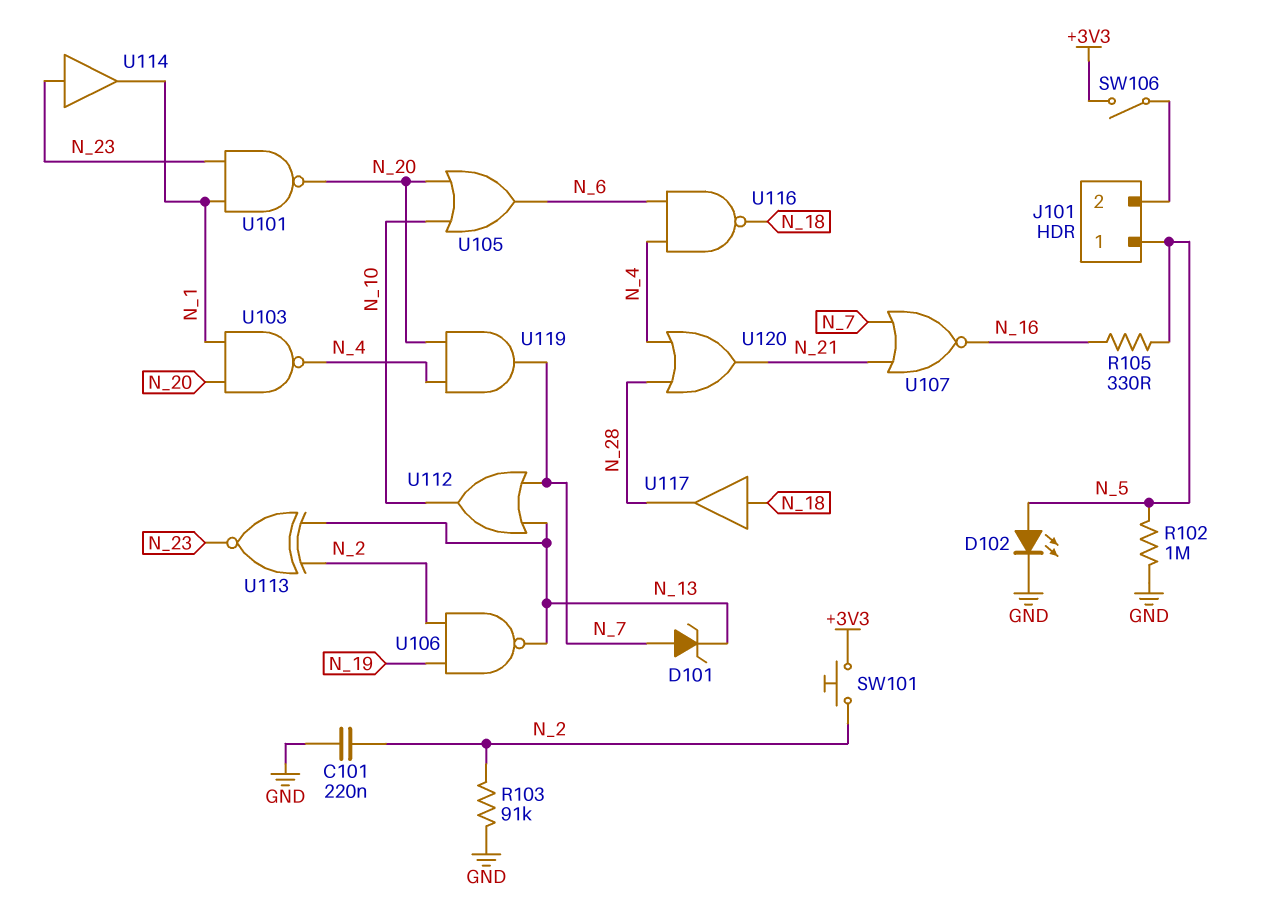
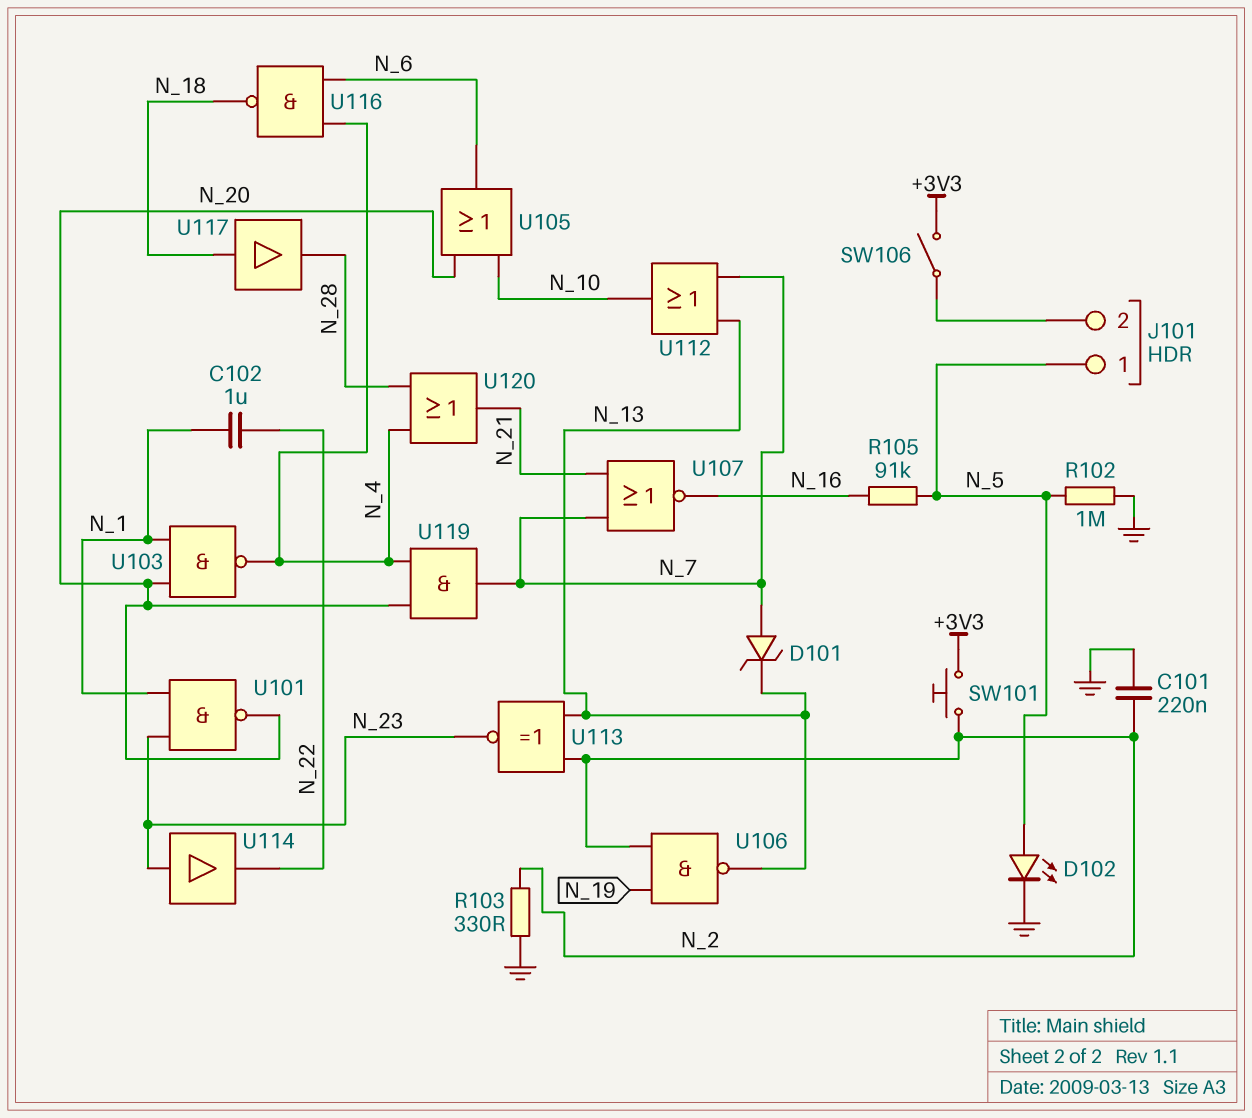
C102: none -> 1uF (N_1, N_22)
R103: 91k (GND, N_2) -> 330 (GND, N_2)
R105: 330 (N_5, N_16) -> 91k (N_5, N_16)
U114: buffer (in N_23, out N_1) -> buffer (in N_23, out N_22)

